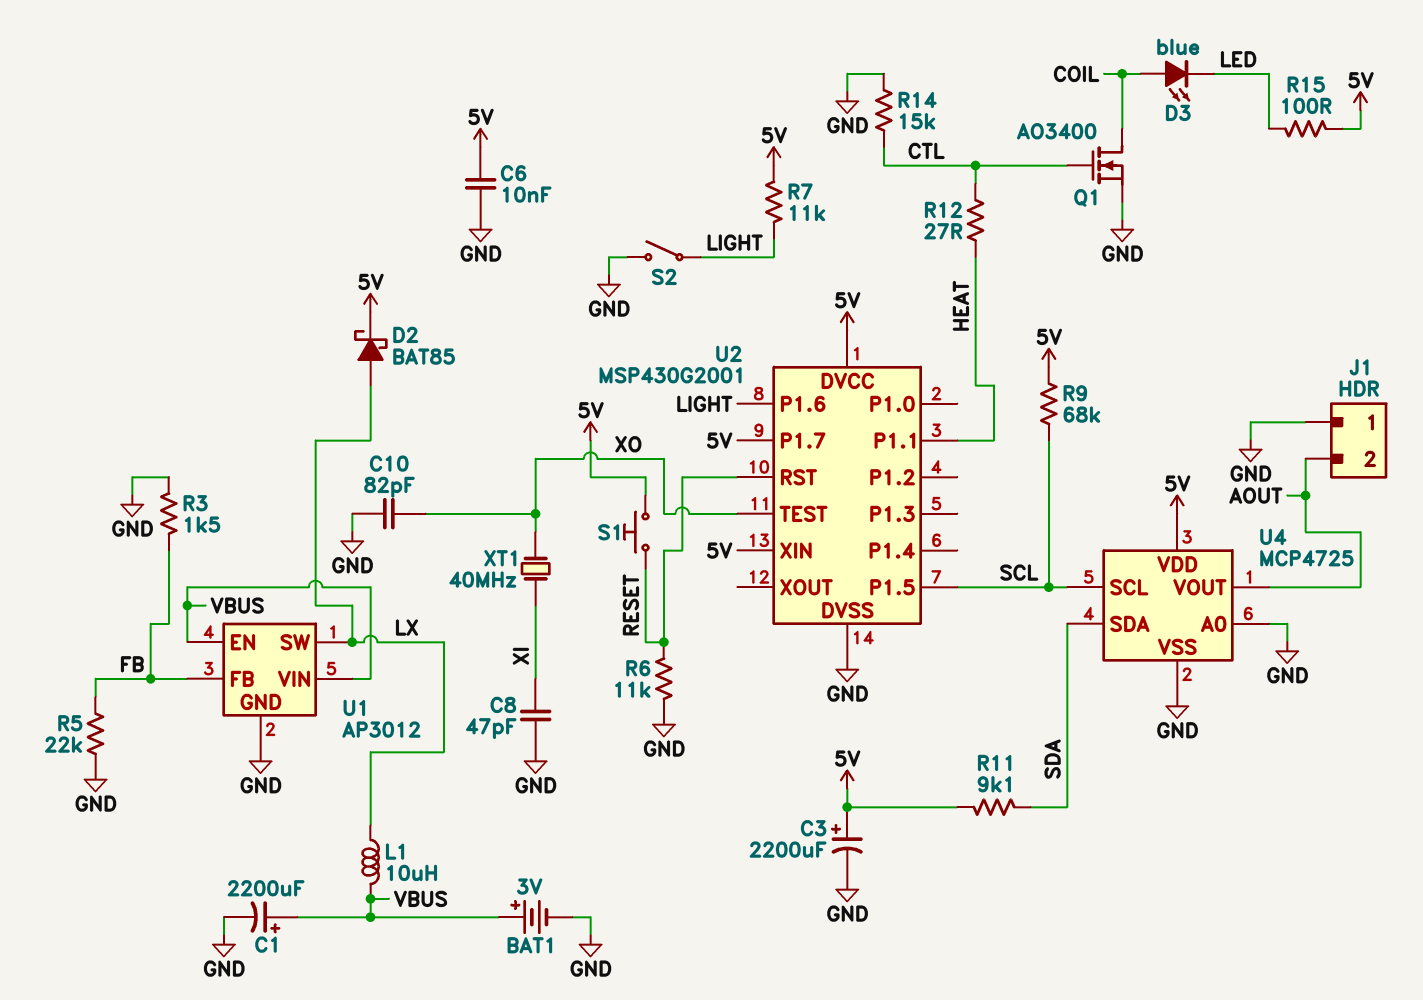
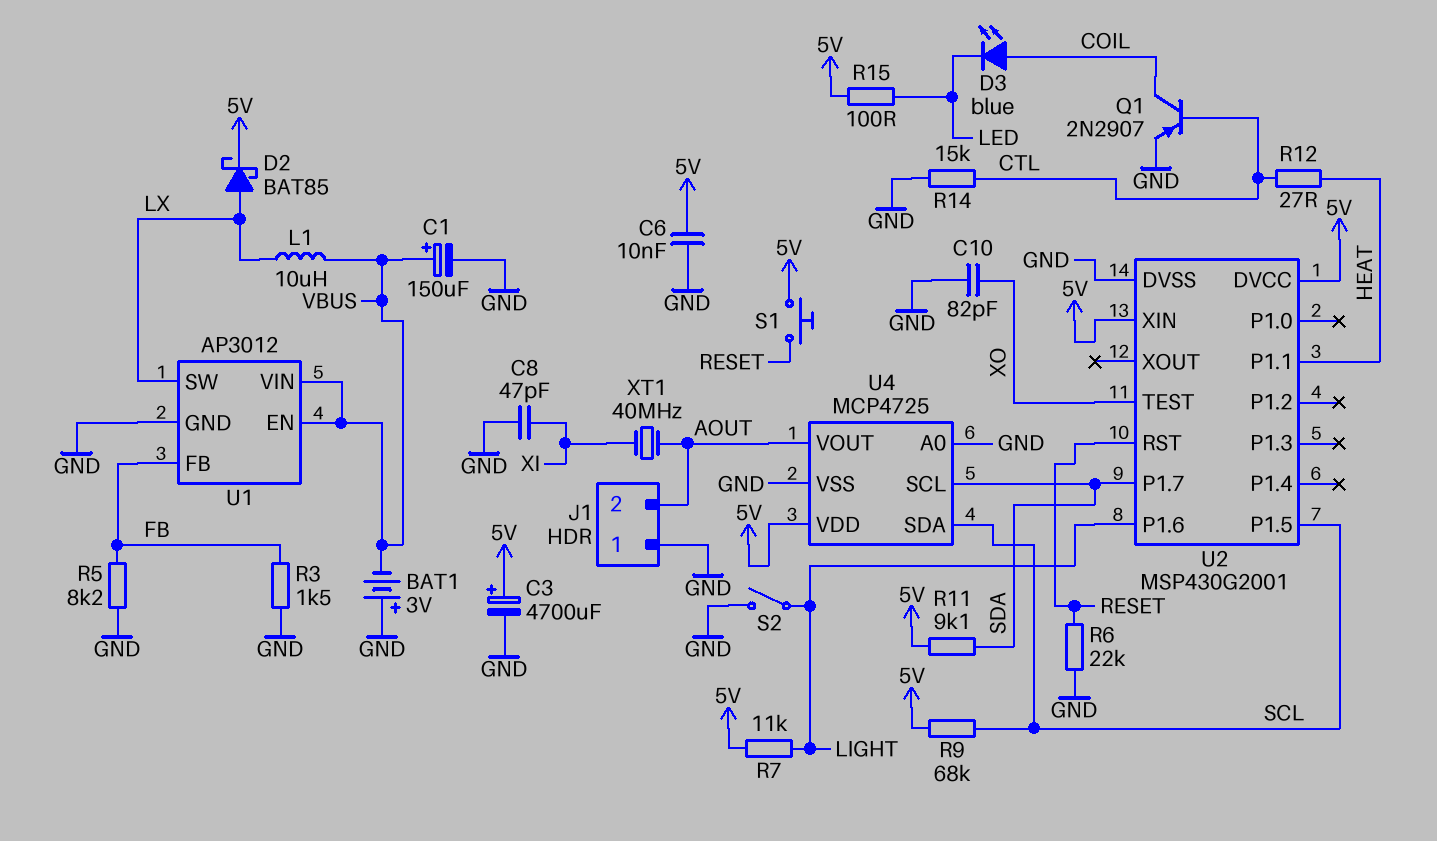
BAT1: 3V (plus VBUS, minus GND) -> 3V (plus GND, minus VBUS)
C1: 2200uF (plus VBUS, minus GND) -> 150uF (plus VBUS, minus GND)
C3: 2200uF (plus 5V, minus GND) -> 4700uF (plus 5V, minus GND)
Q1: NMOS AO3400 (G CTL, D COIL, S GND) -> PNP 2N2907 (B CTL, C COIL, E GND)
R5: 22k (FB, GND) -> 8.2k (FB, GND)
R6: 11k (GND, RESET) -> 22k (GND, RESET)
U2 pin P1.7: 5V -> SDA
U4 pin SCL: SCL -> SDA
U4 pin SDA: SDA -> SCL
XT1: 40MHz (XI, XO) -> 40MHz (AOUT, XI)

